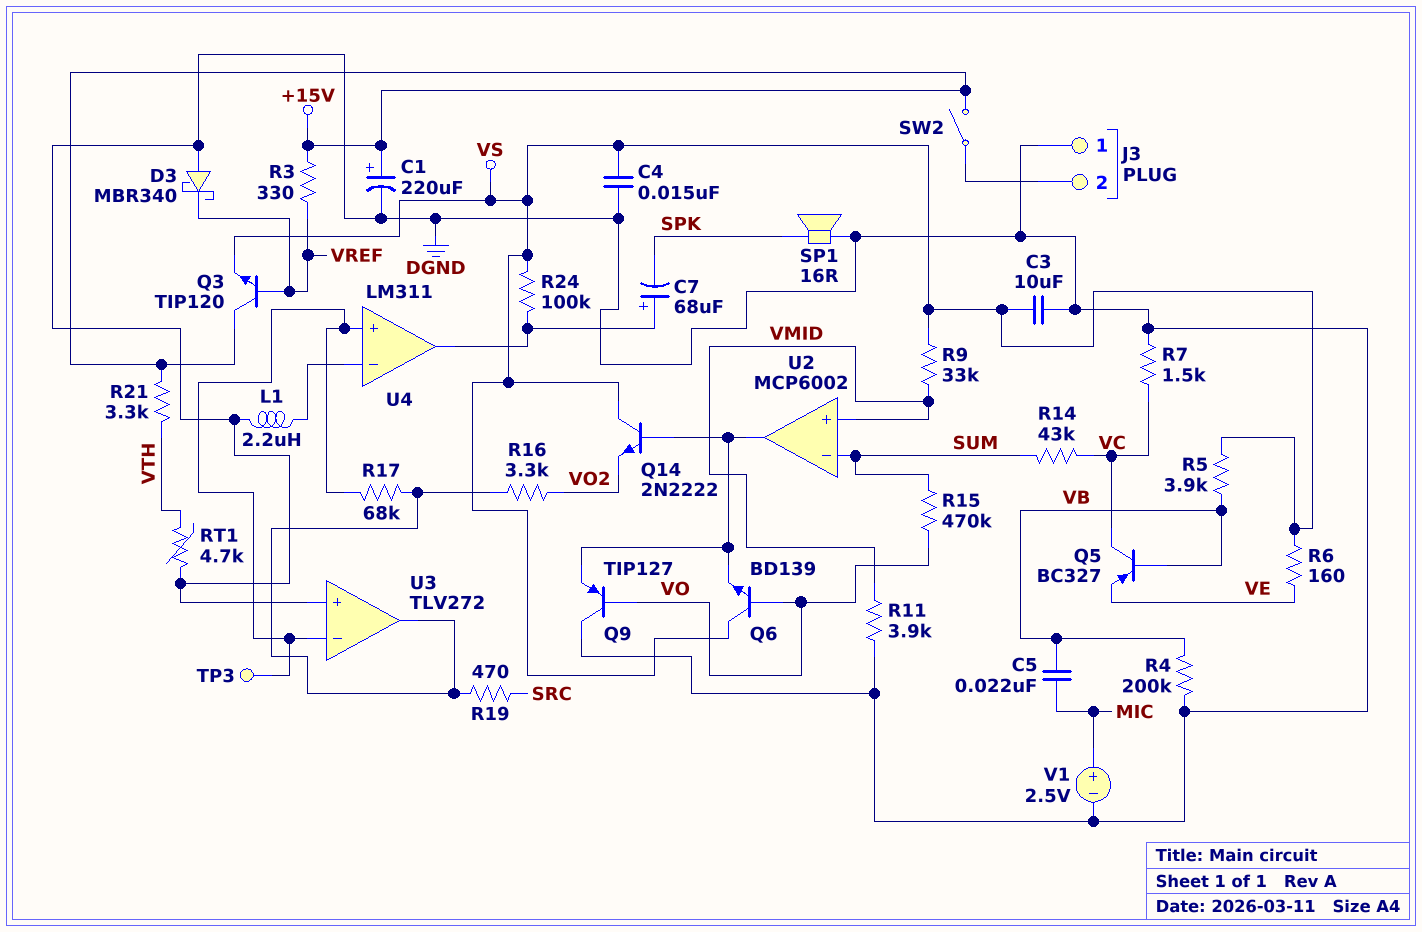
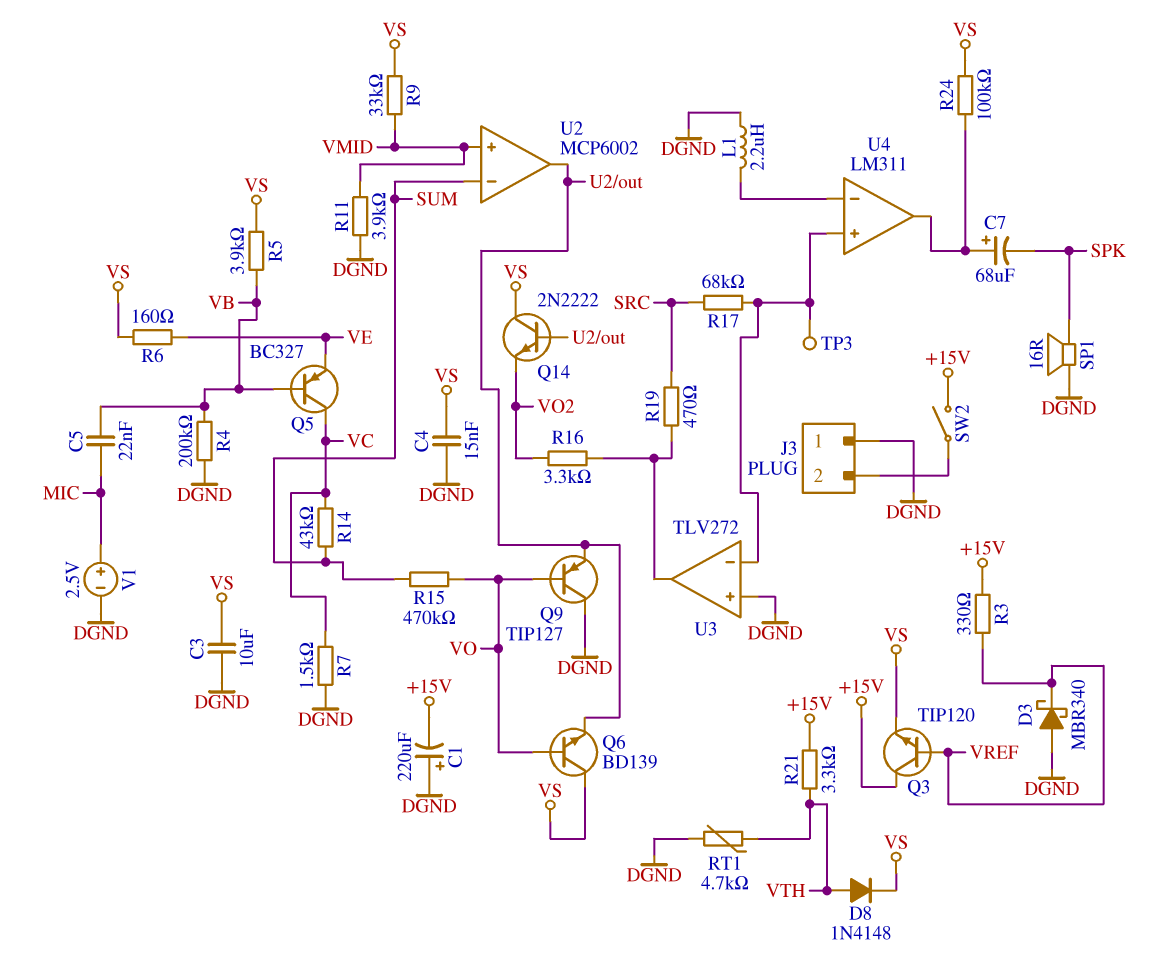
C1: 220uF (plus +15V, minus DGND) -> 220uF (plus DGND, minus +15V)
D8: none -> diode 1N4148 (A VTH, K VS)
R17: 68k (U3/in-, U3/out) -> 68k (SRC, U3/in-)

